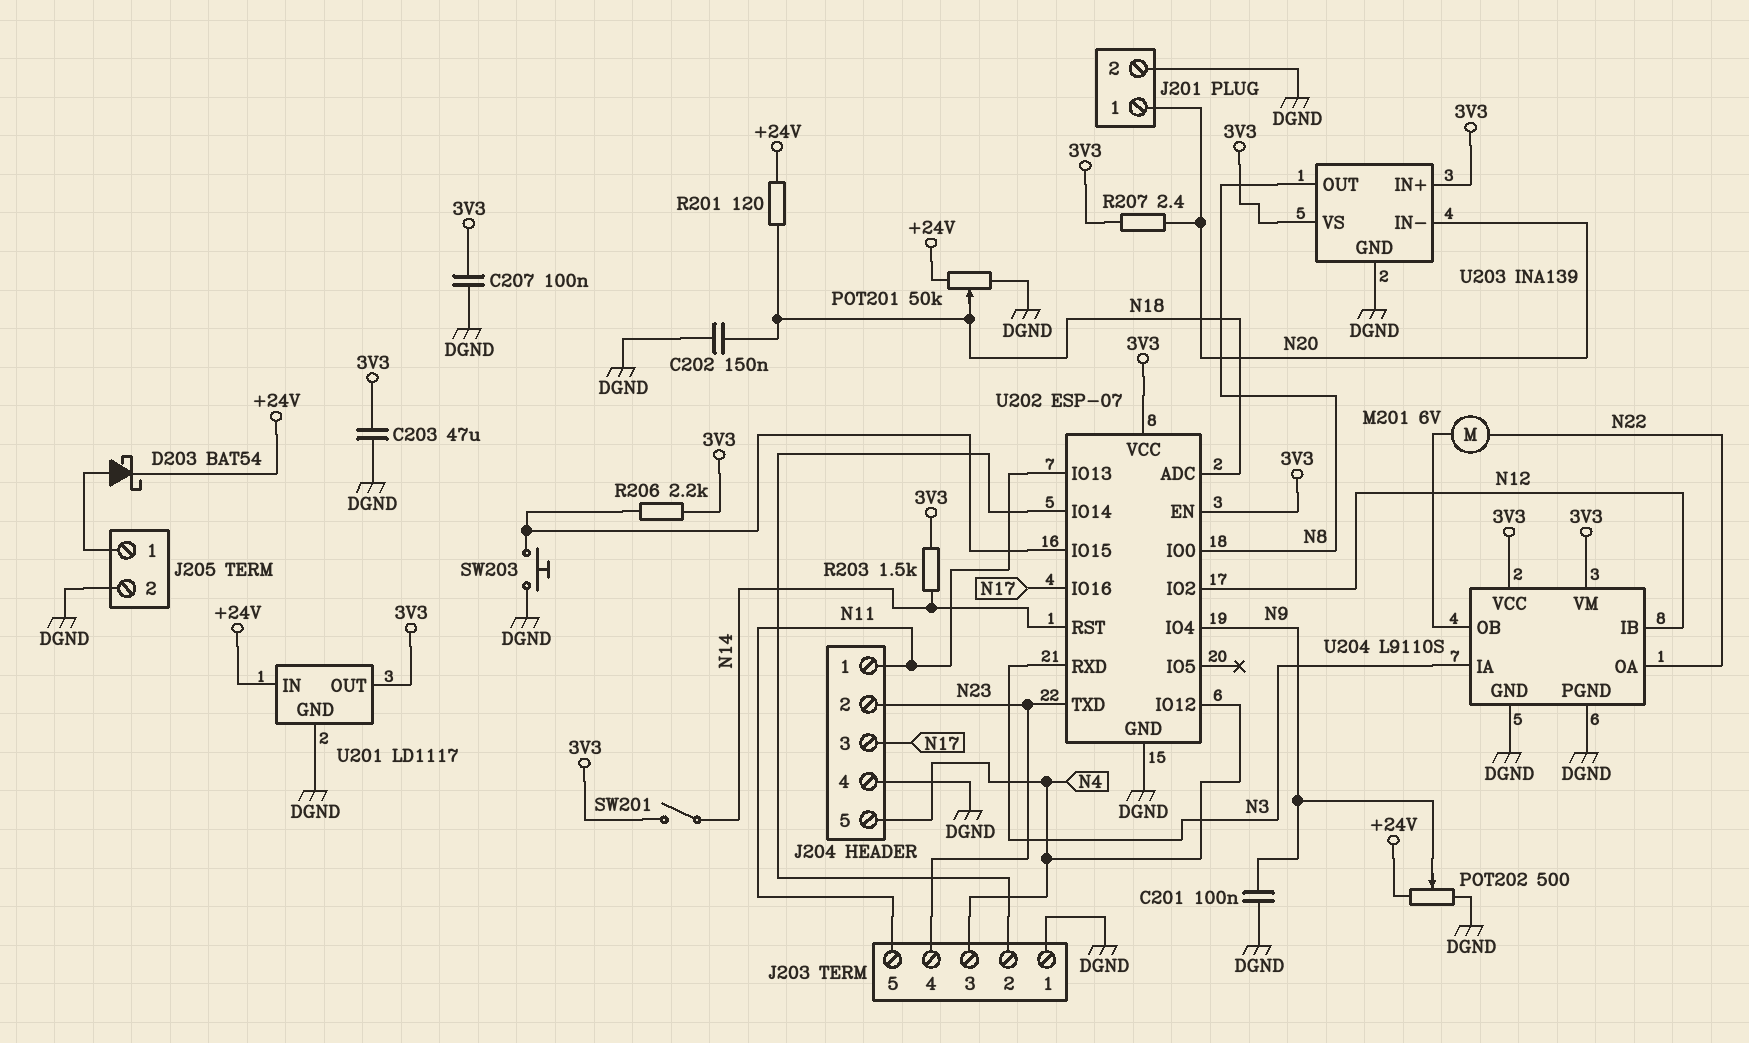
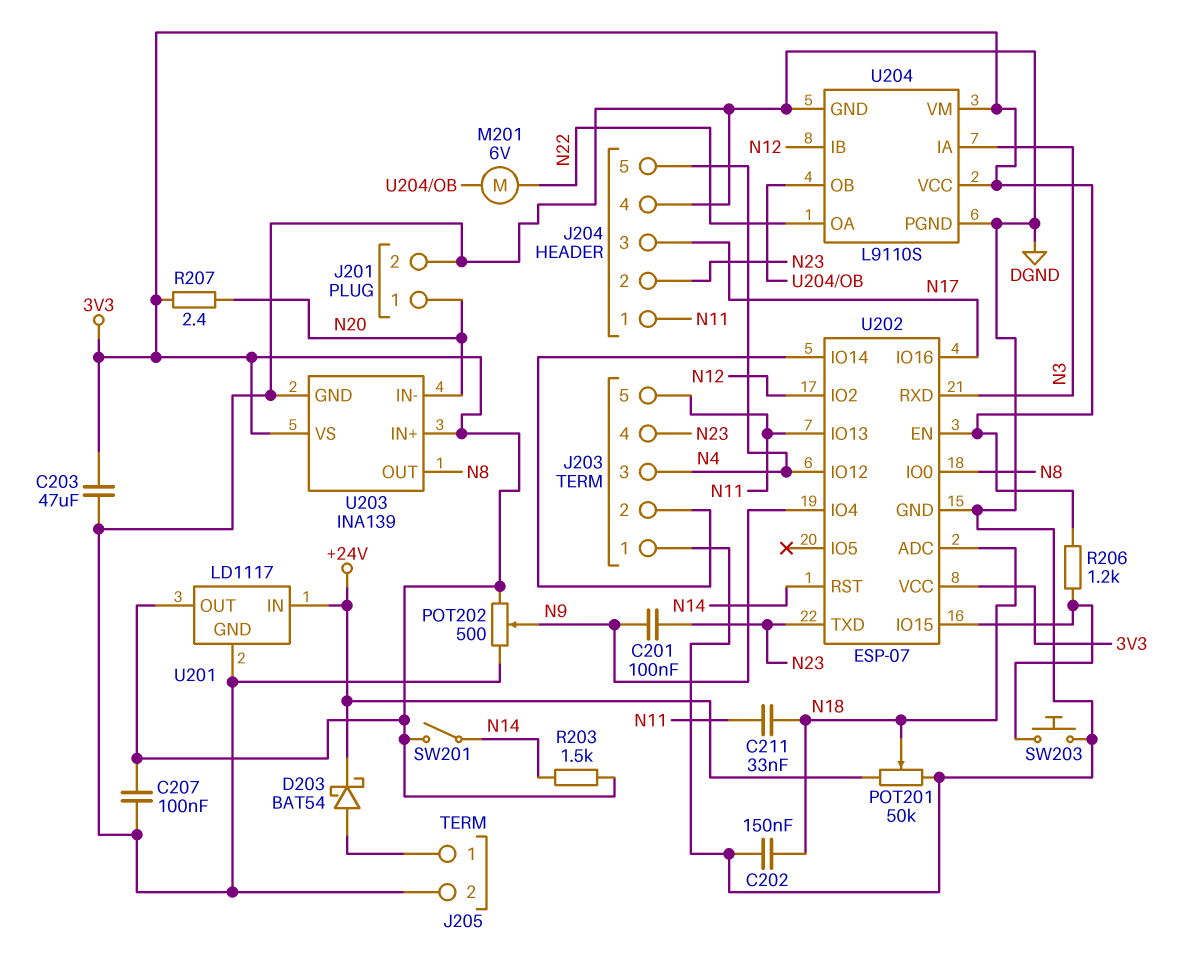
C201: 100nF (DGND, N9) -> 100nF (N9, N23)
C211: none -> 33nF (N11, N18)
POT202: 500 (+24V, DGND, wiper N9) -> 500 (3V3, DGND, wiper N9)
R201: 120 (+24V, N18) -> none
R206: 2.2k (3V3, U202/IO15) -> 1.2k (3V3, U202/IO15)

